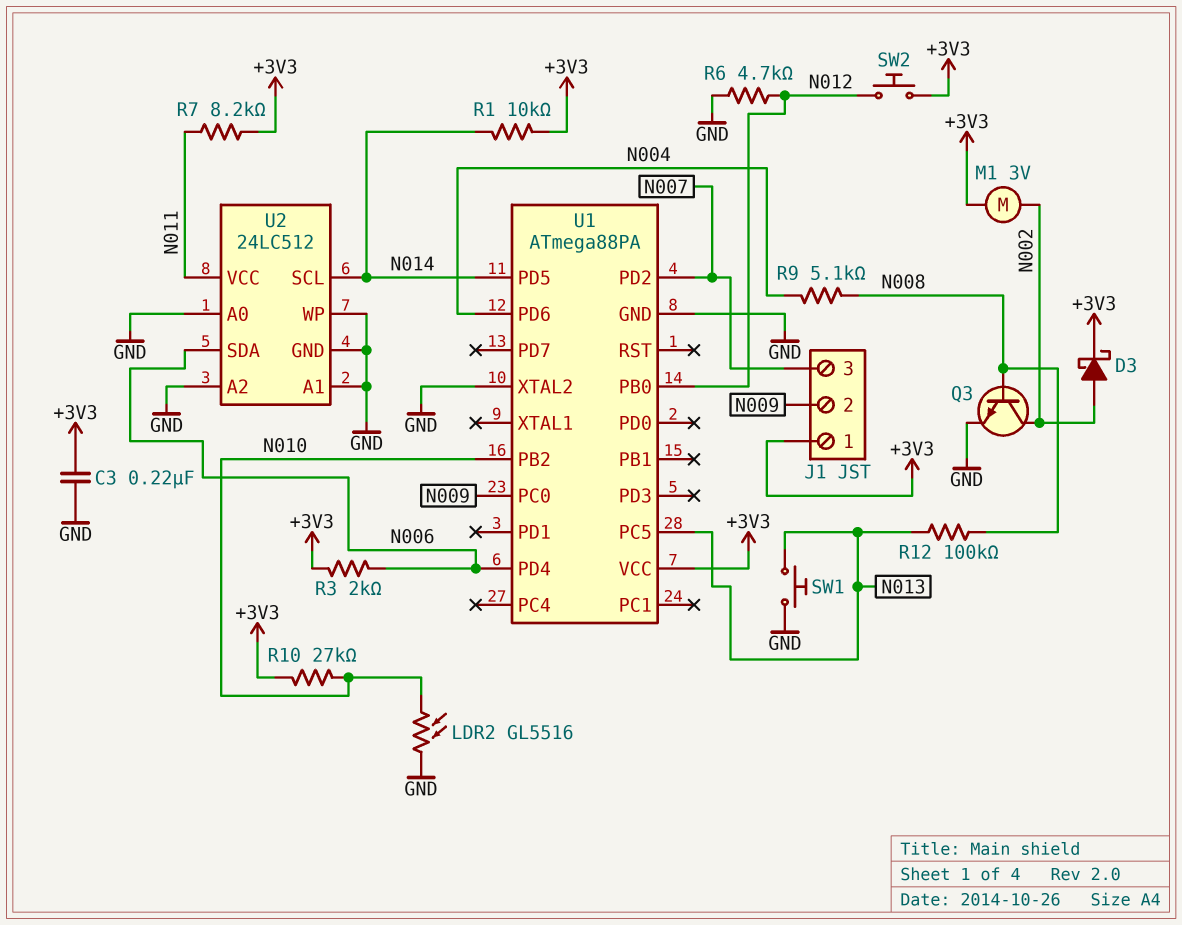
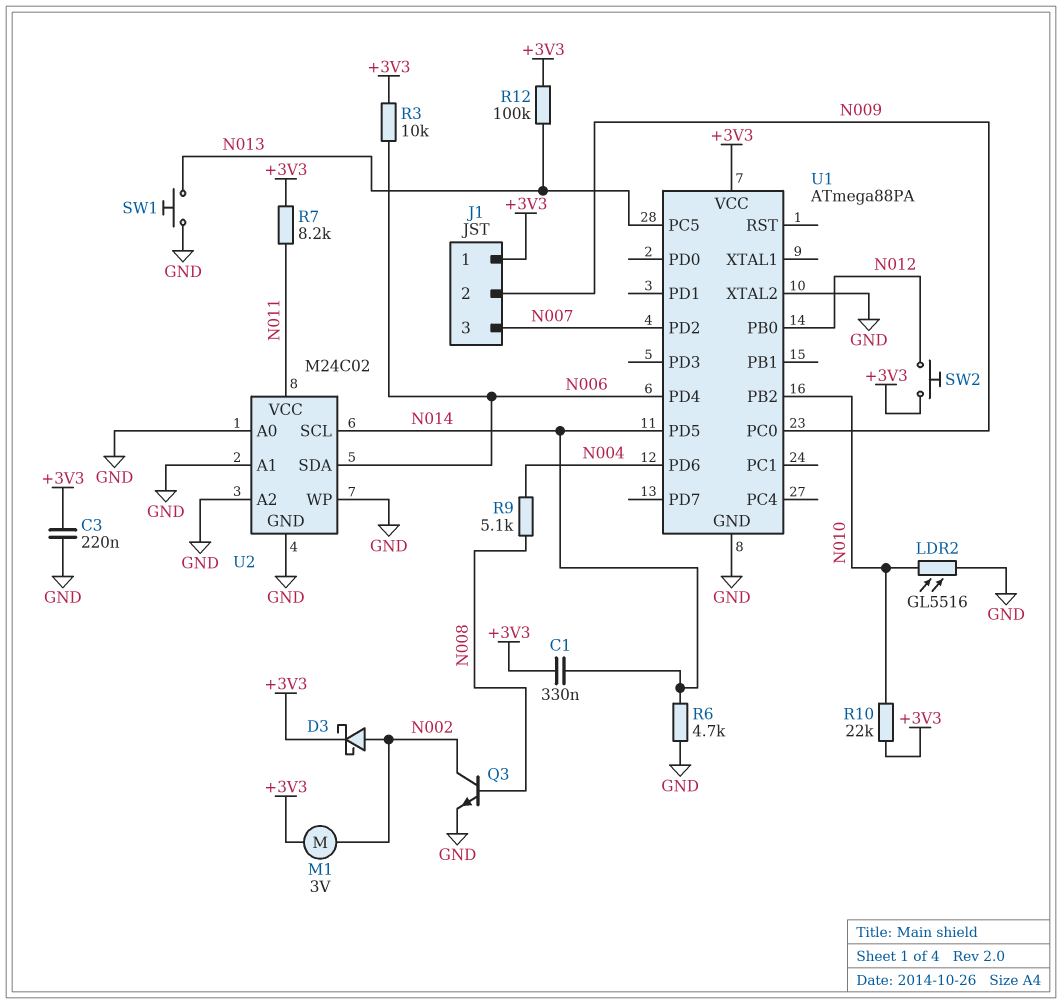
C1: none -> 330nF (+3V3, N014)
R1: 10k (+3V3, N014) -> none
R3: 2k (+3V3, N006) -> 10k (+3V3, N006)
R6: 4.7k (GND, N012) -> 4.7k (GND, N014)
R10: 27k (+3V3, N010) -> 22k (+3V3, N010)
R12: 100k (N008, N013) -> 100k (+3V3, N013)
U2: 24LC512 -> M24C02

